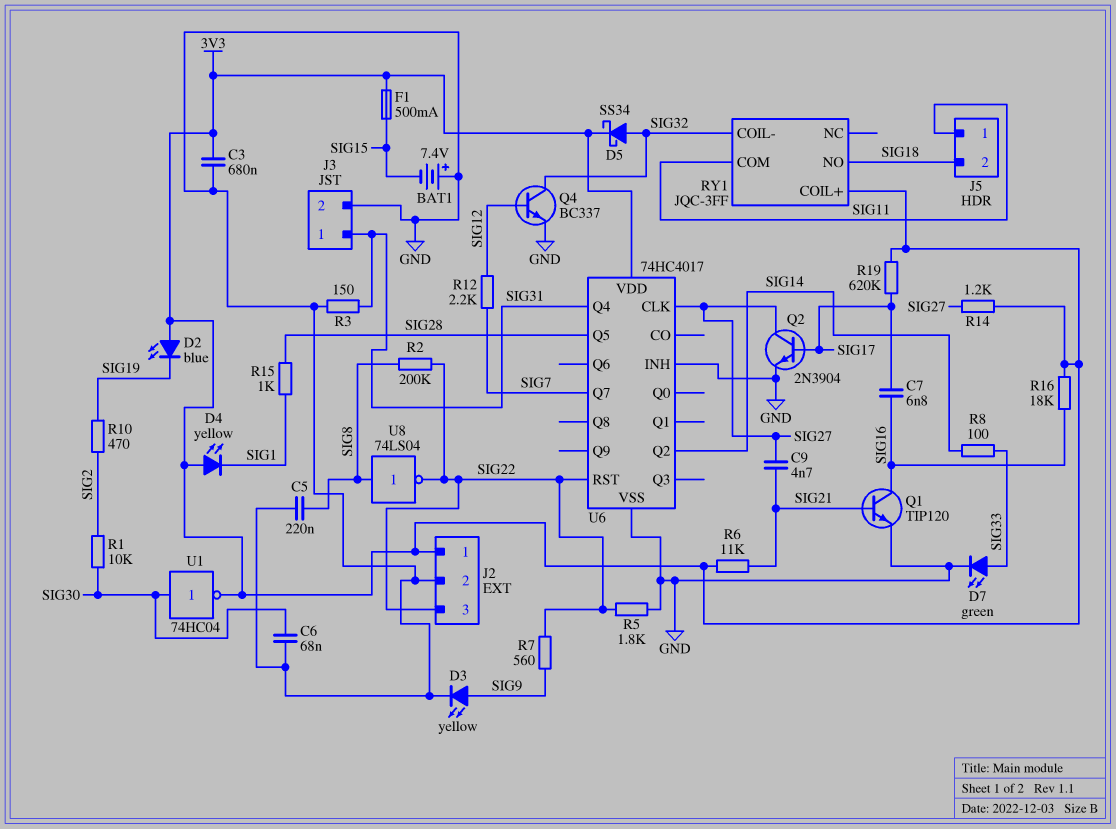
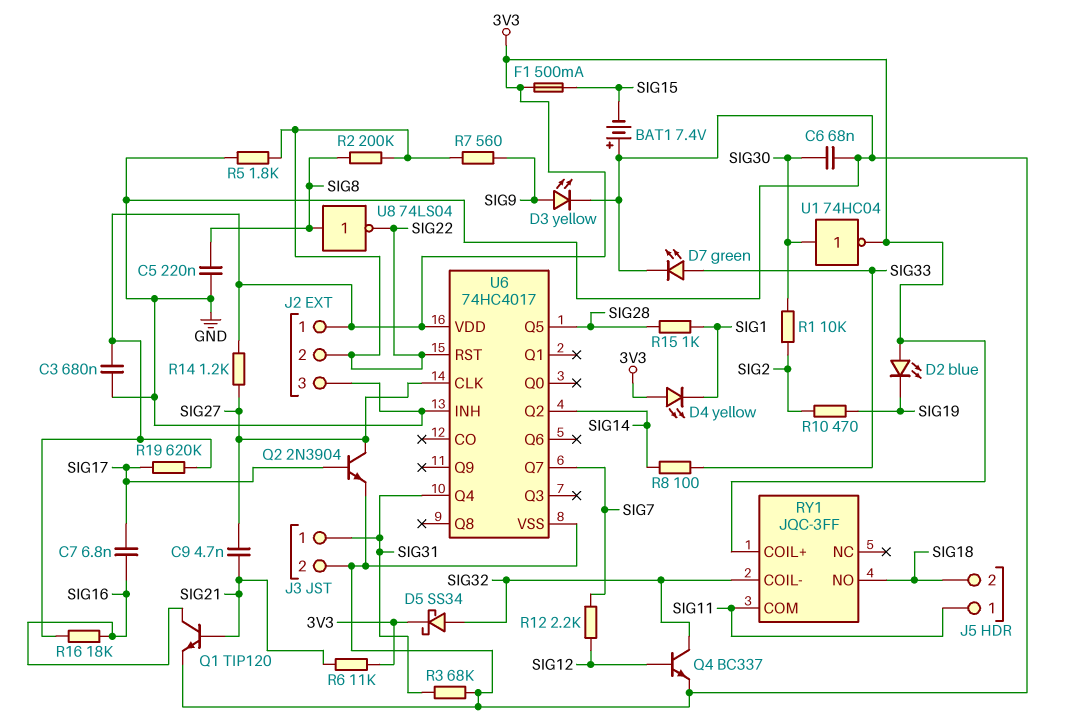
J2 pin 2: GND -> SIG22
J2 pin 3: SIG22 -> GND
R3: 150 (GND, SIG31) -> 68k (GND, SIG31)

